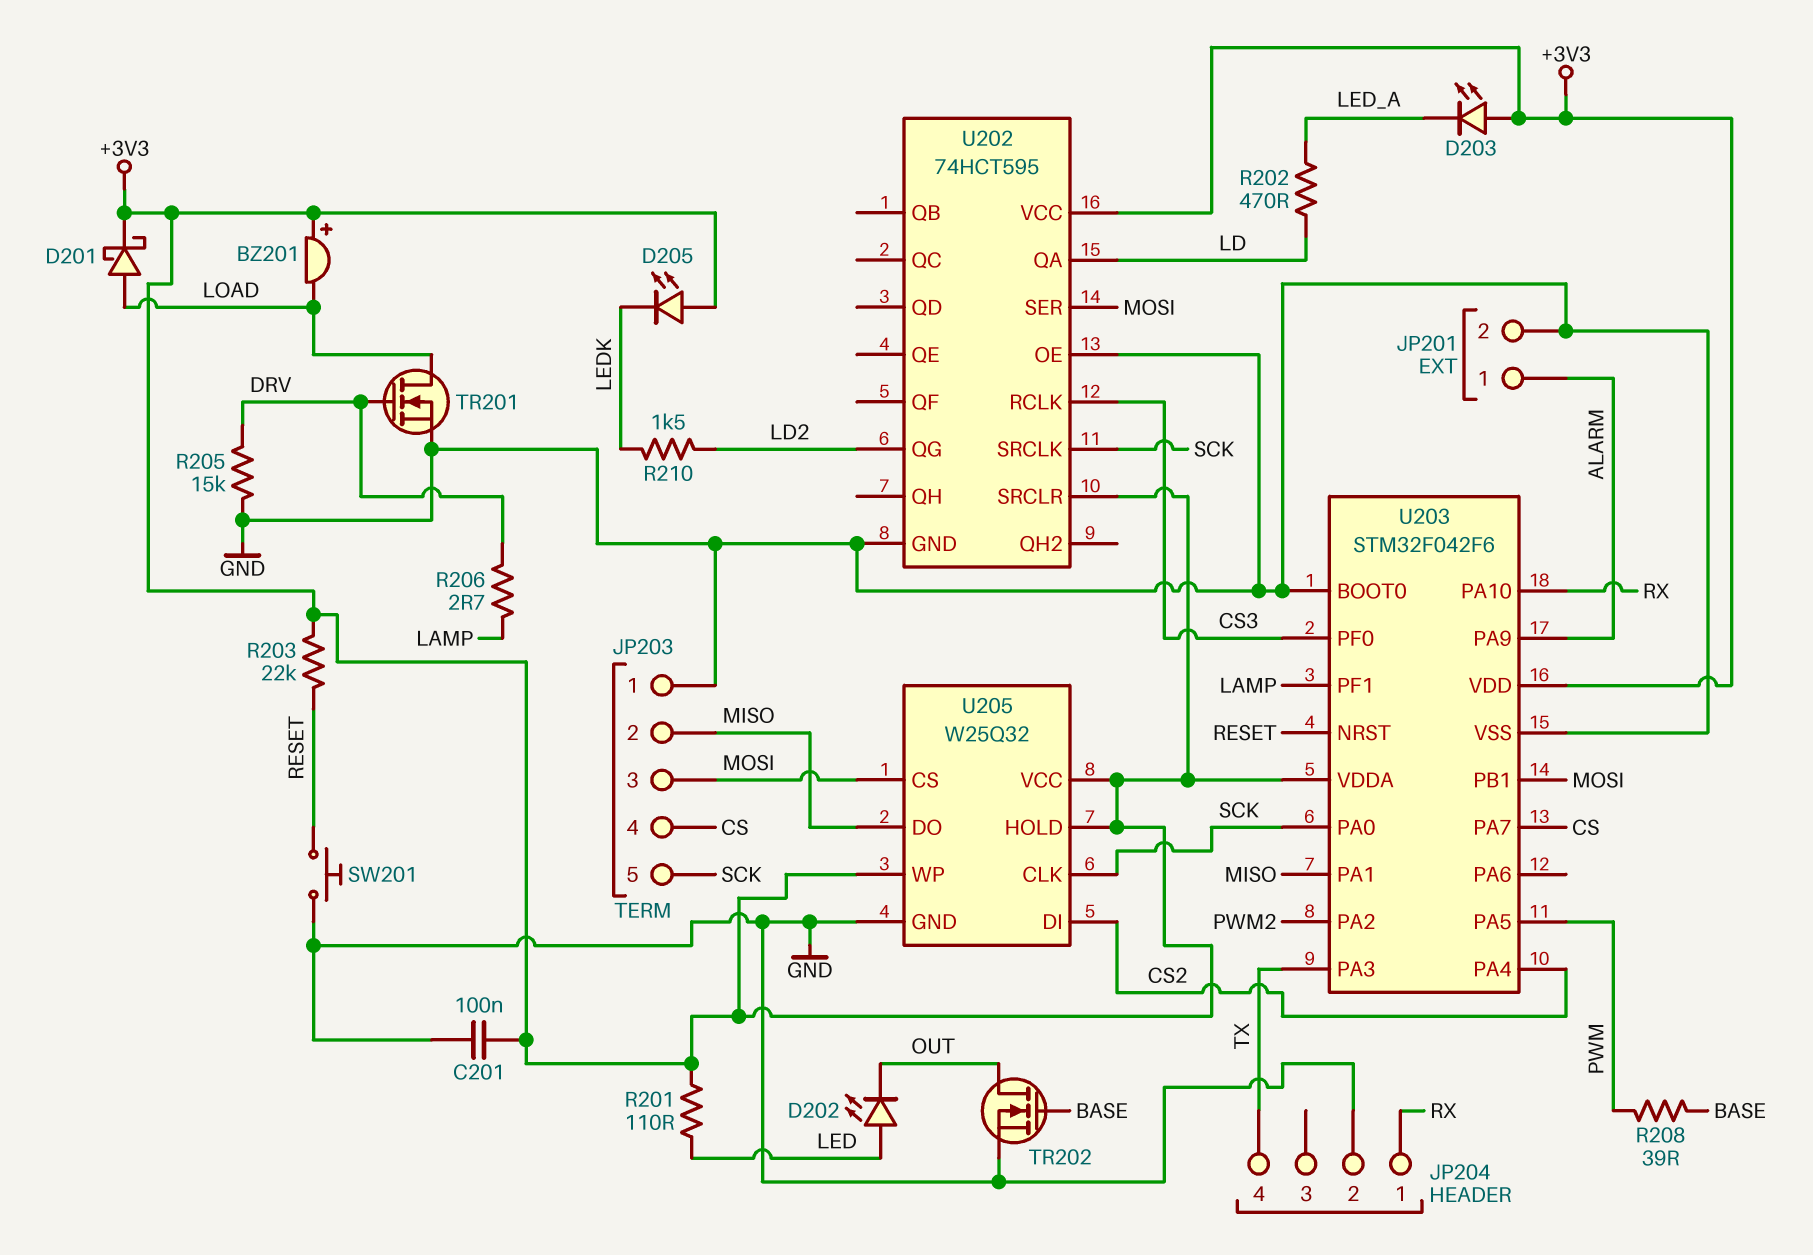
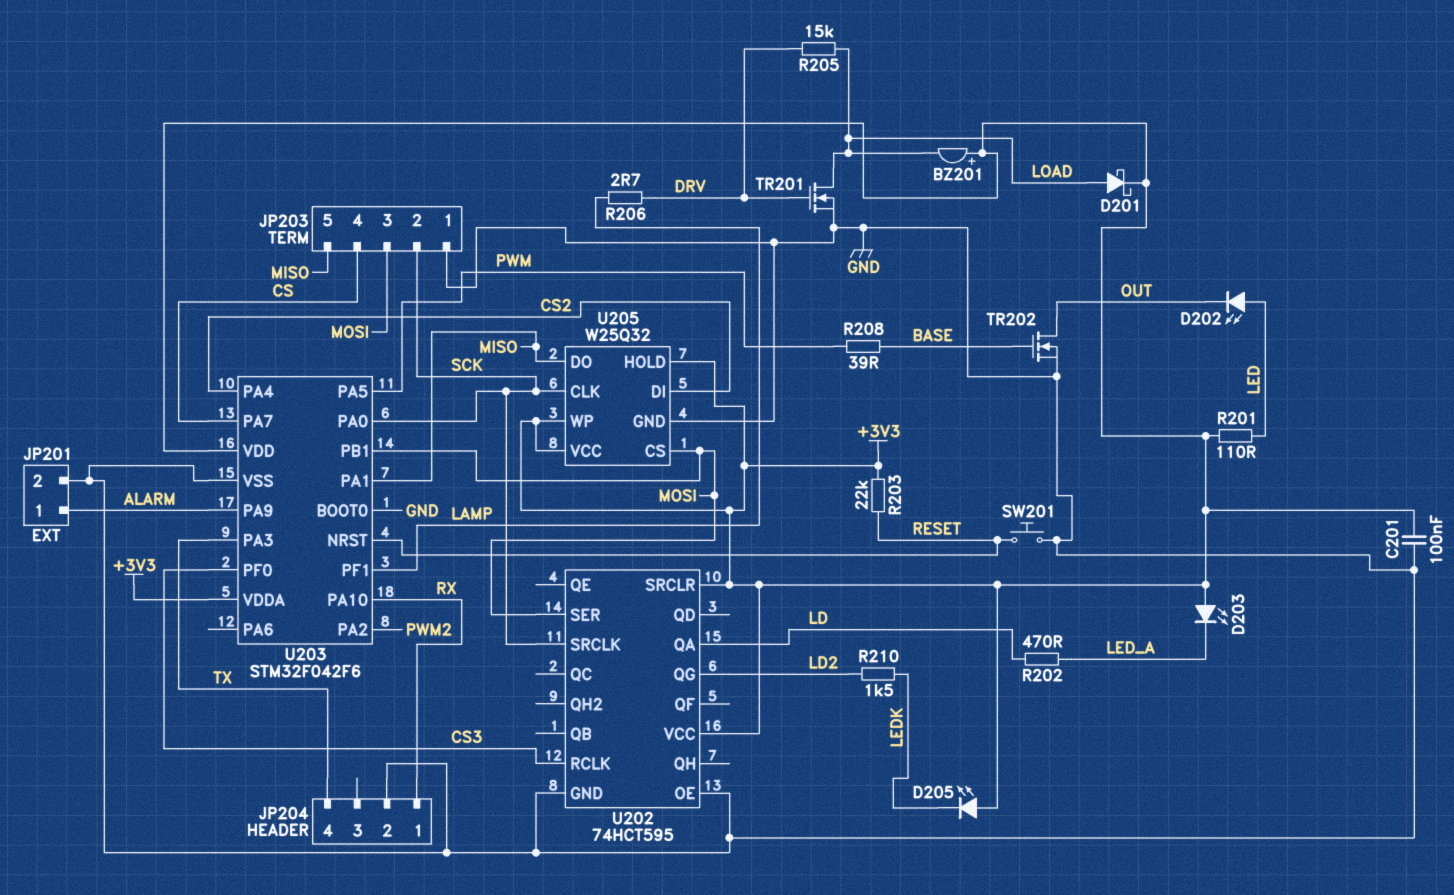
JP203 pin 2: MISO -> SCK
JP203 pin 5: SCK -> MISO
R205: 15k (DRV, GND) -> 15k (DRV, LOAD)

